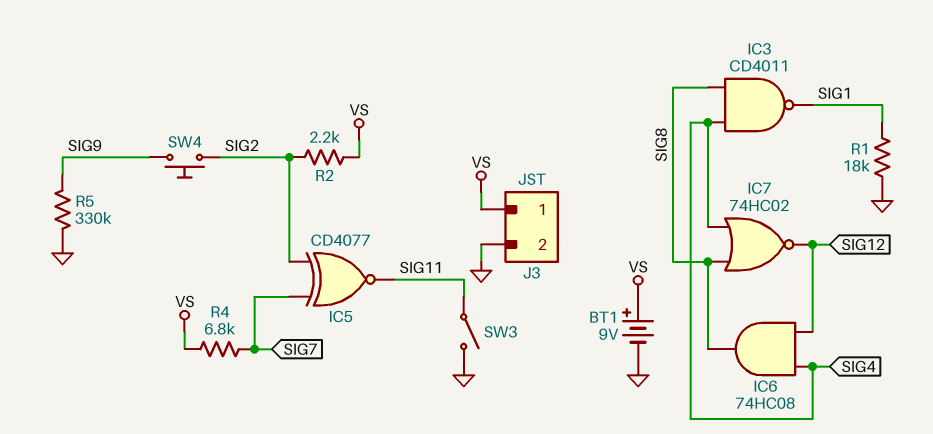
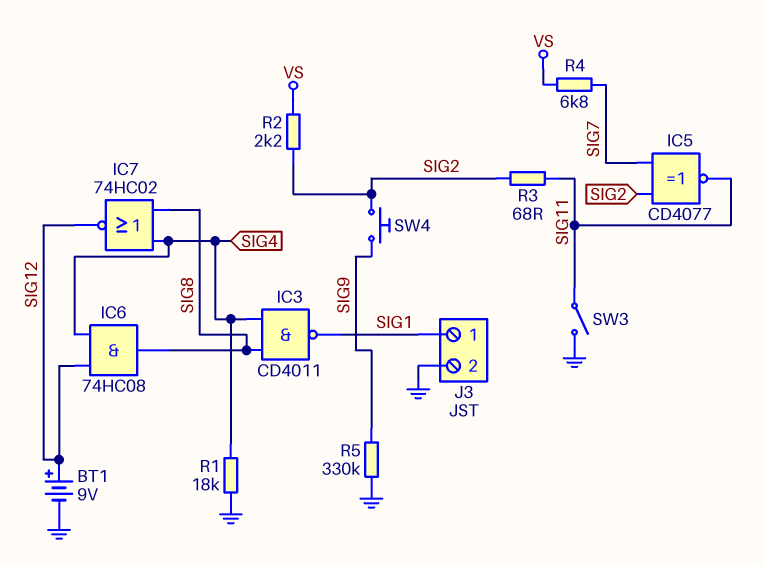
BT1: 9V (plus VS, minus GND) -> 9V (plus SIG12, minus GND)
J3 pin 1: VS -> SIG1
R1: 18k (GND, SIG1) -> 18k (GND, SIG4)
R3: none -> 68 (SIG2, SIG11)

